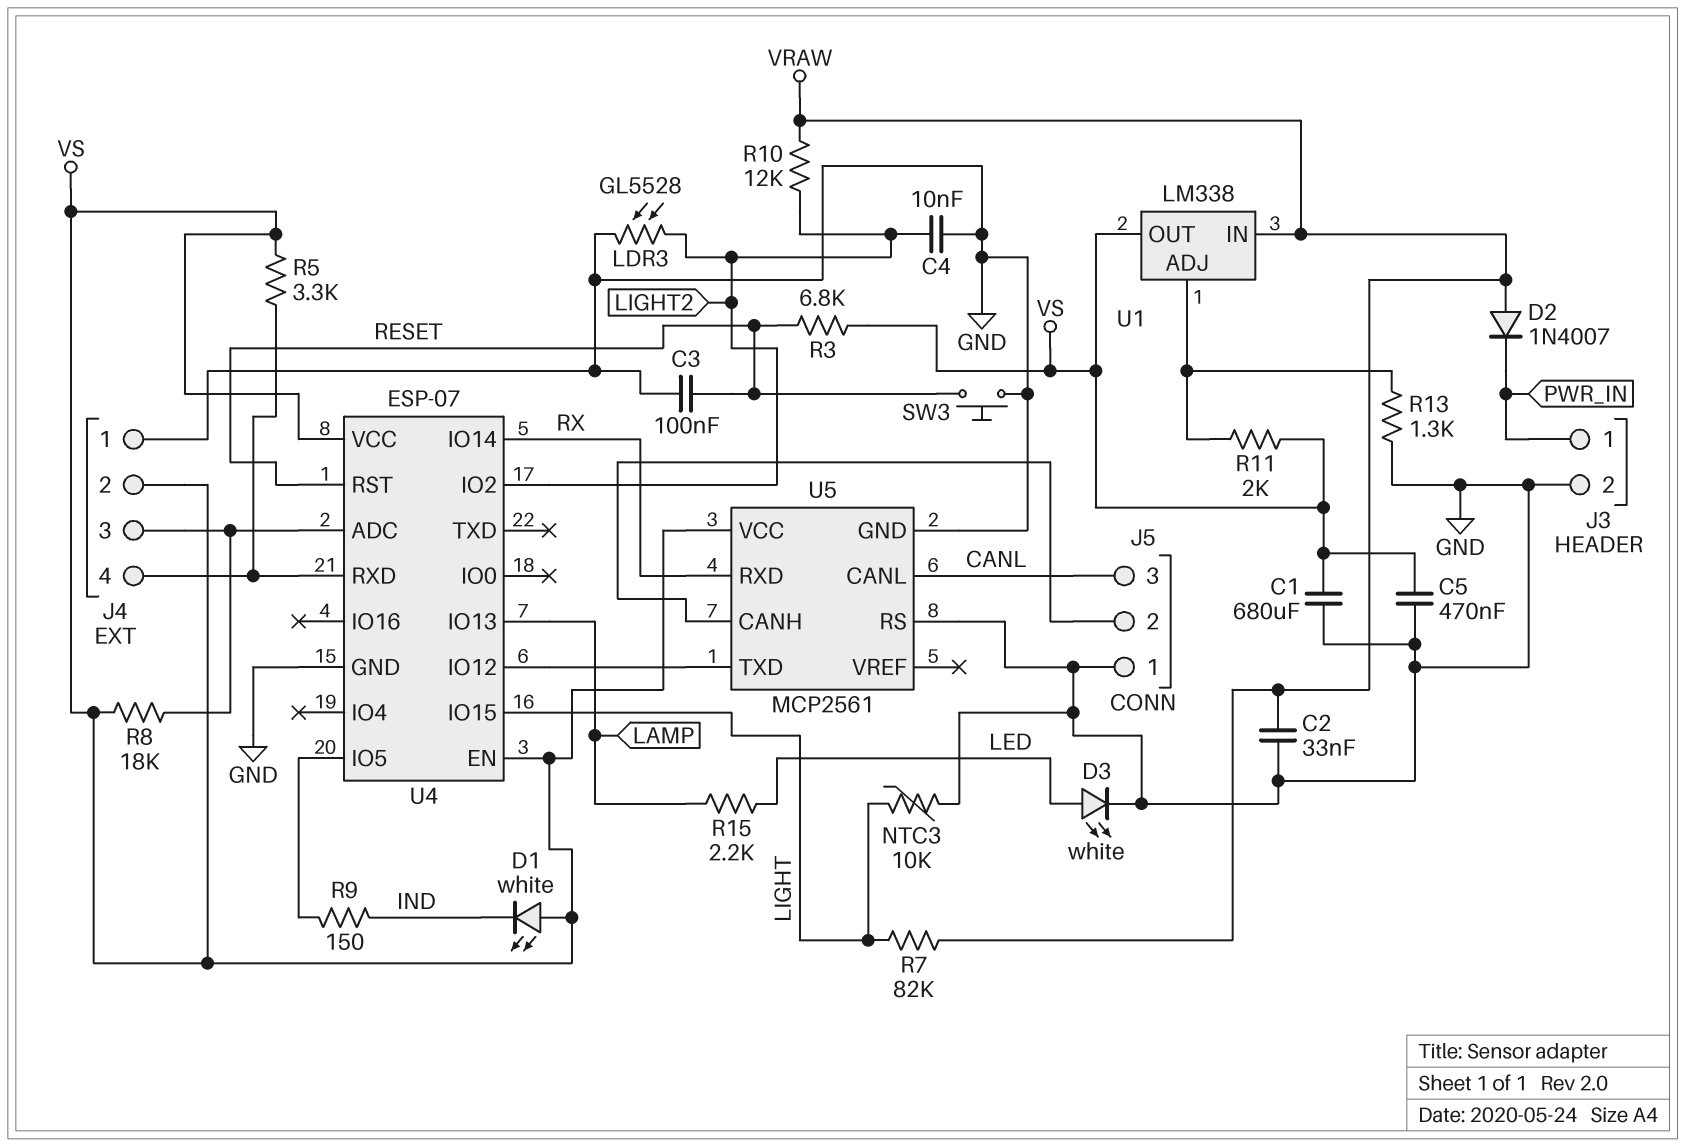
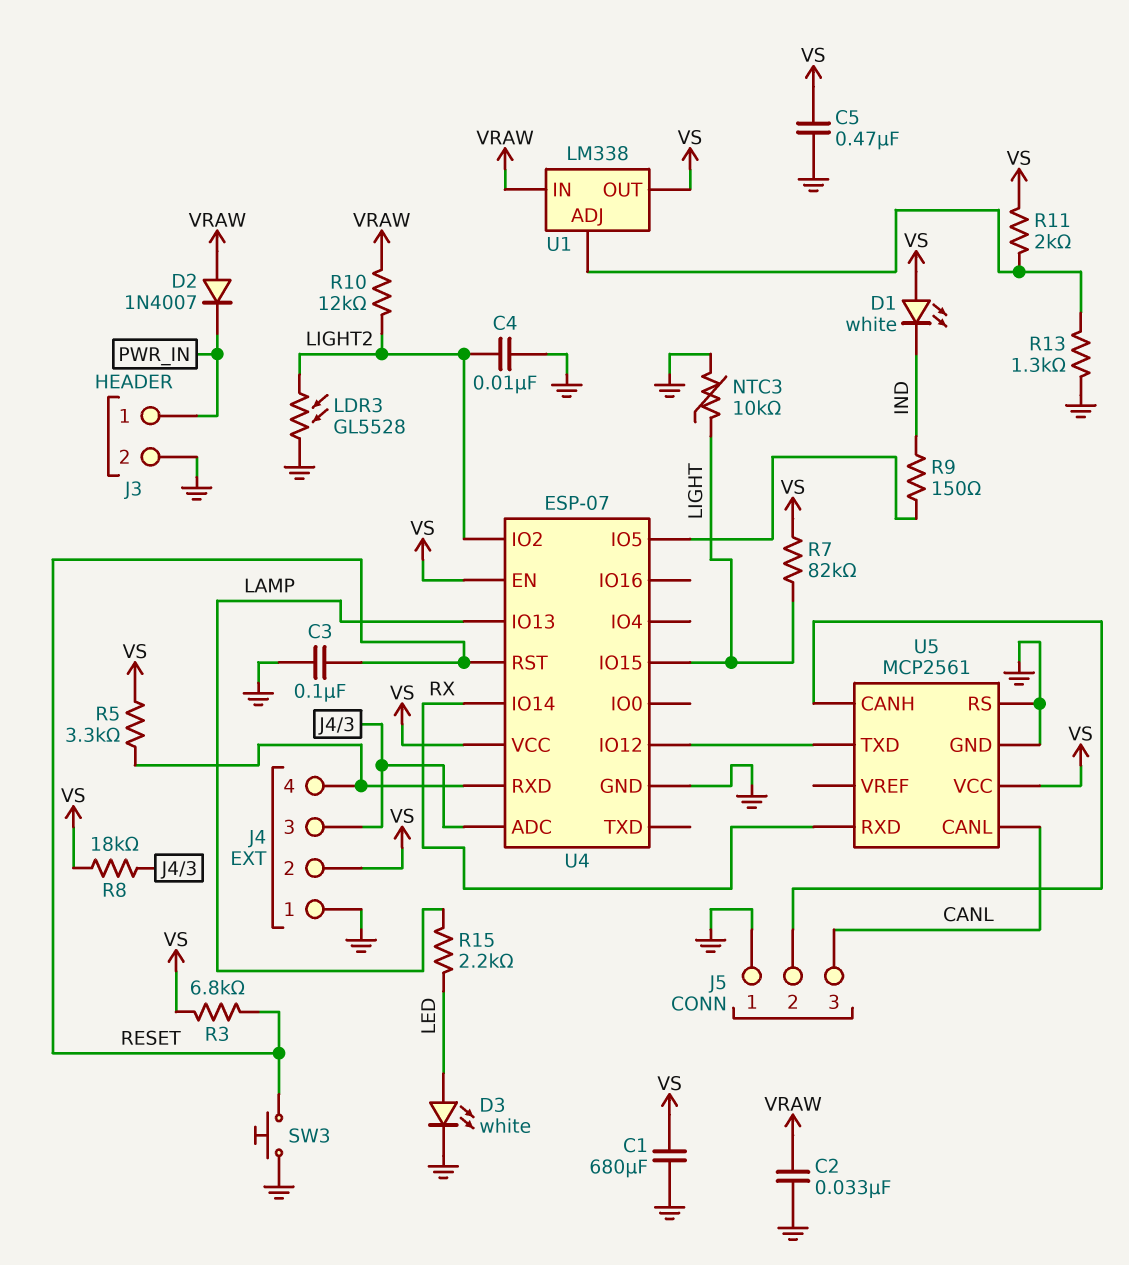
R7: 82k (LIGHT, VRAW) -> 82k (LIGHT, VS)

